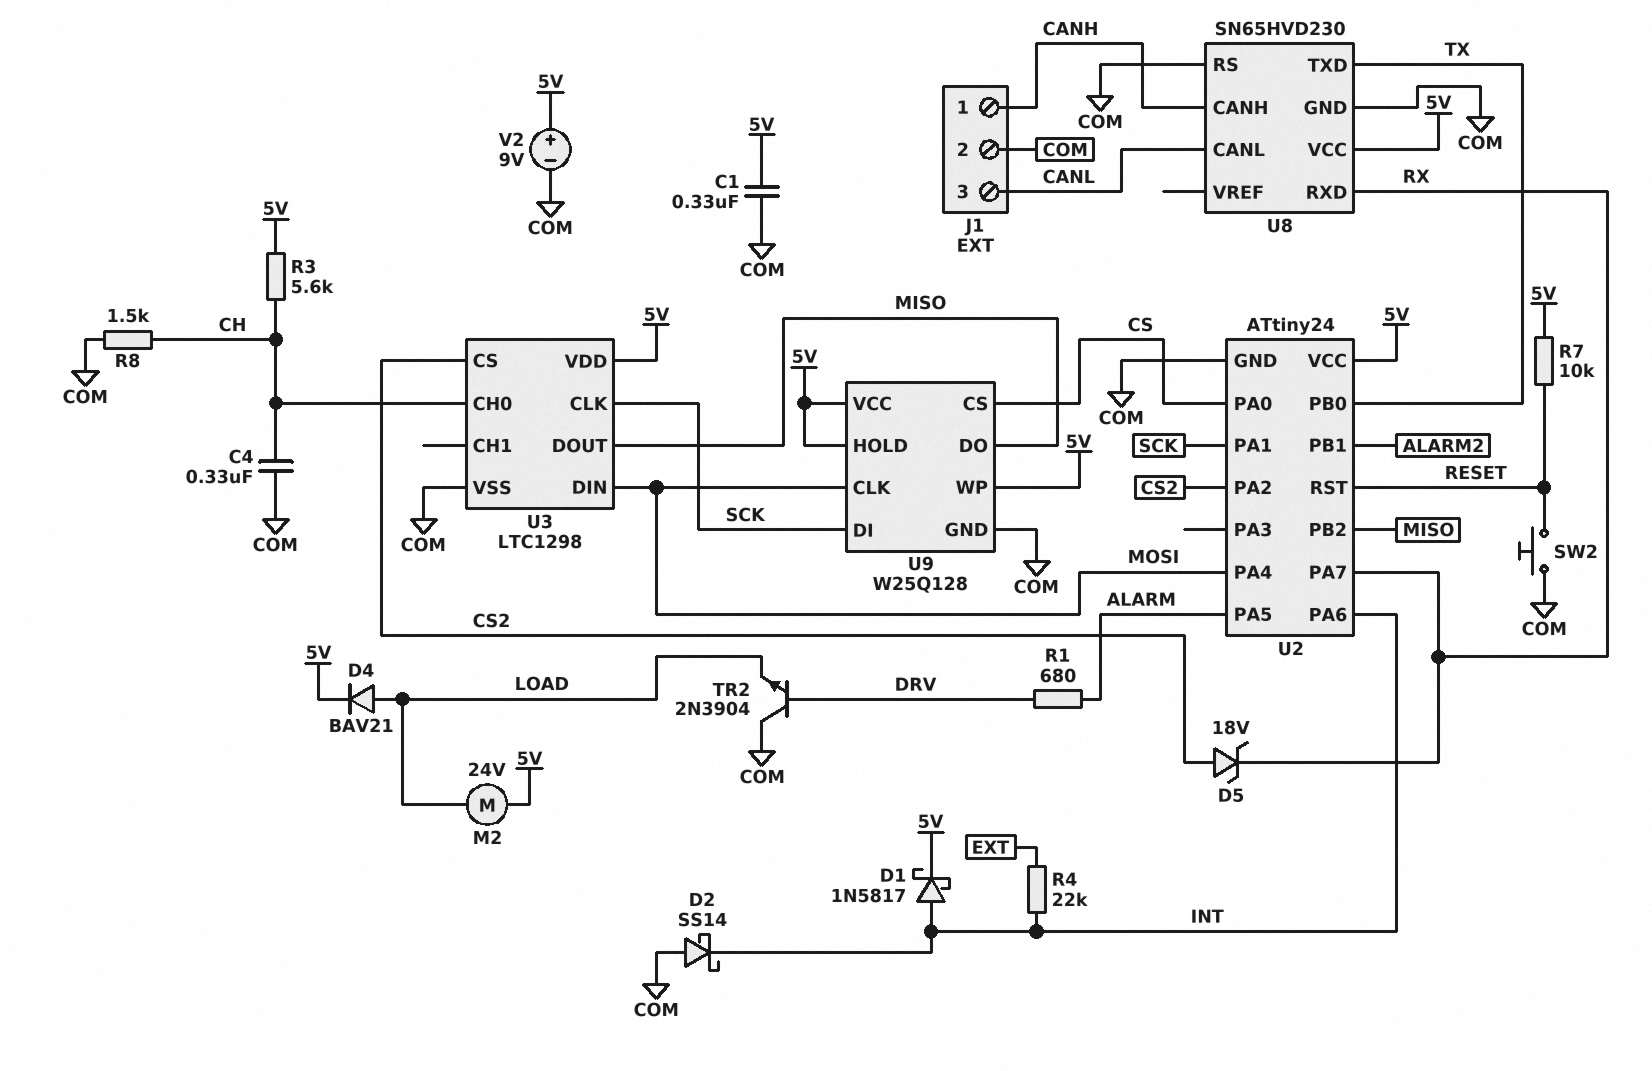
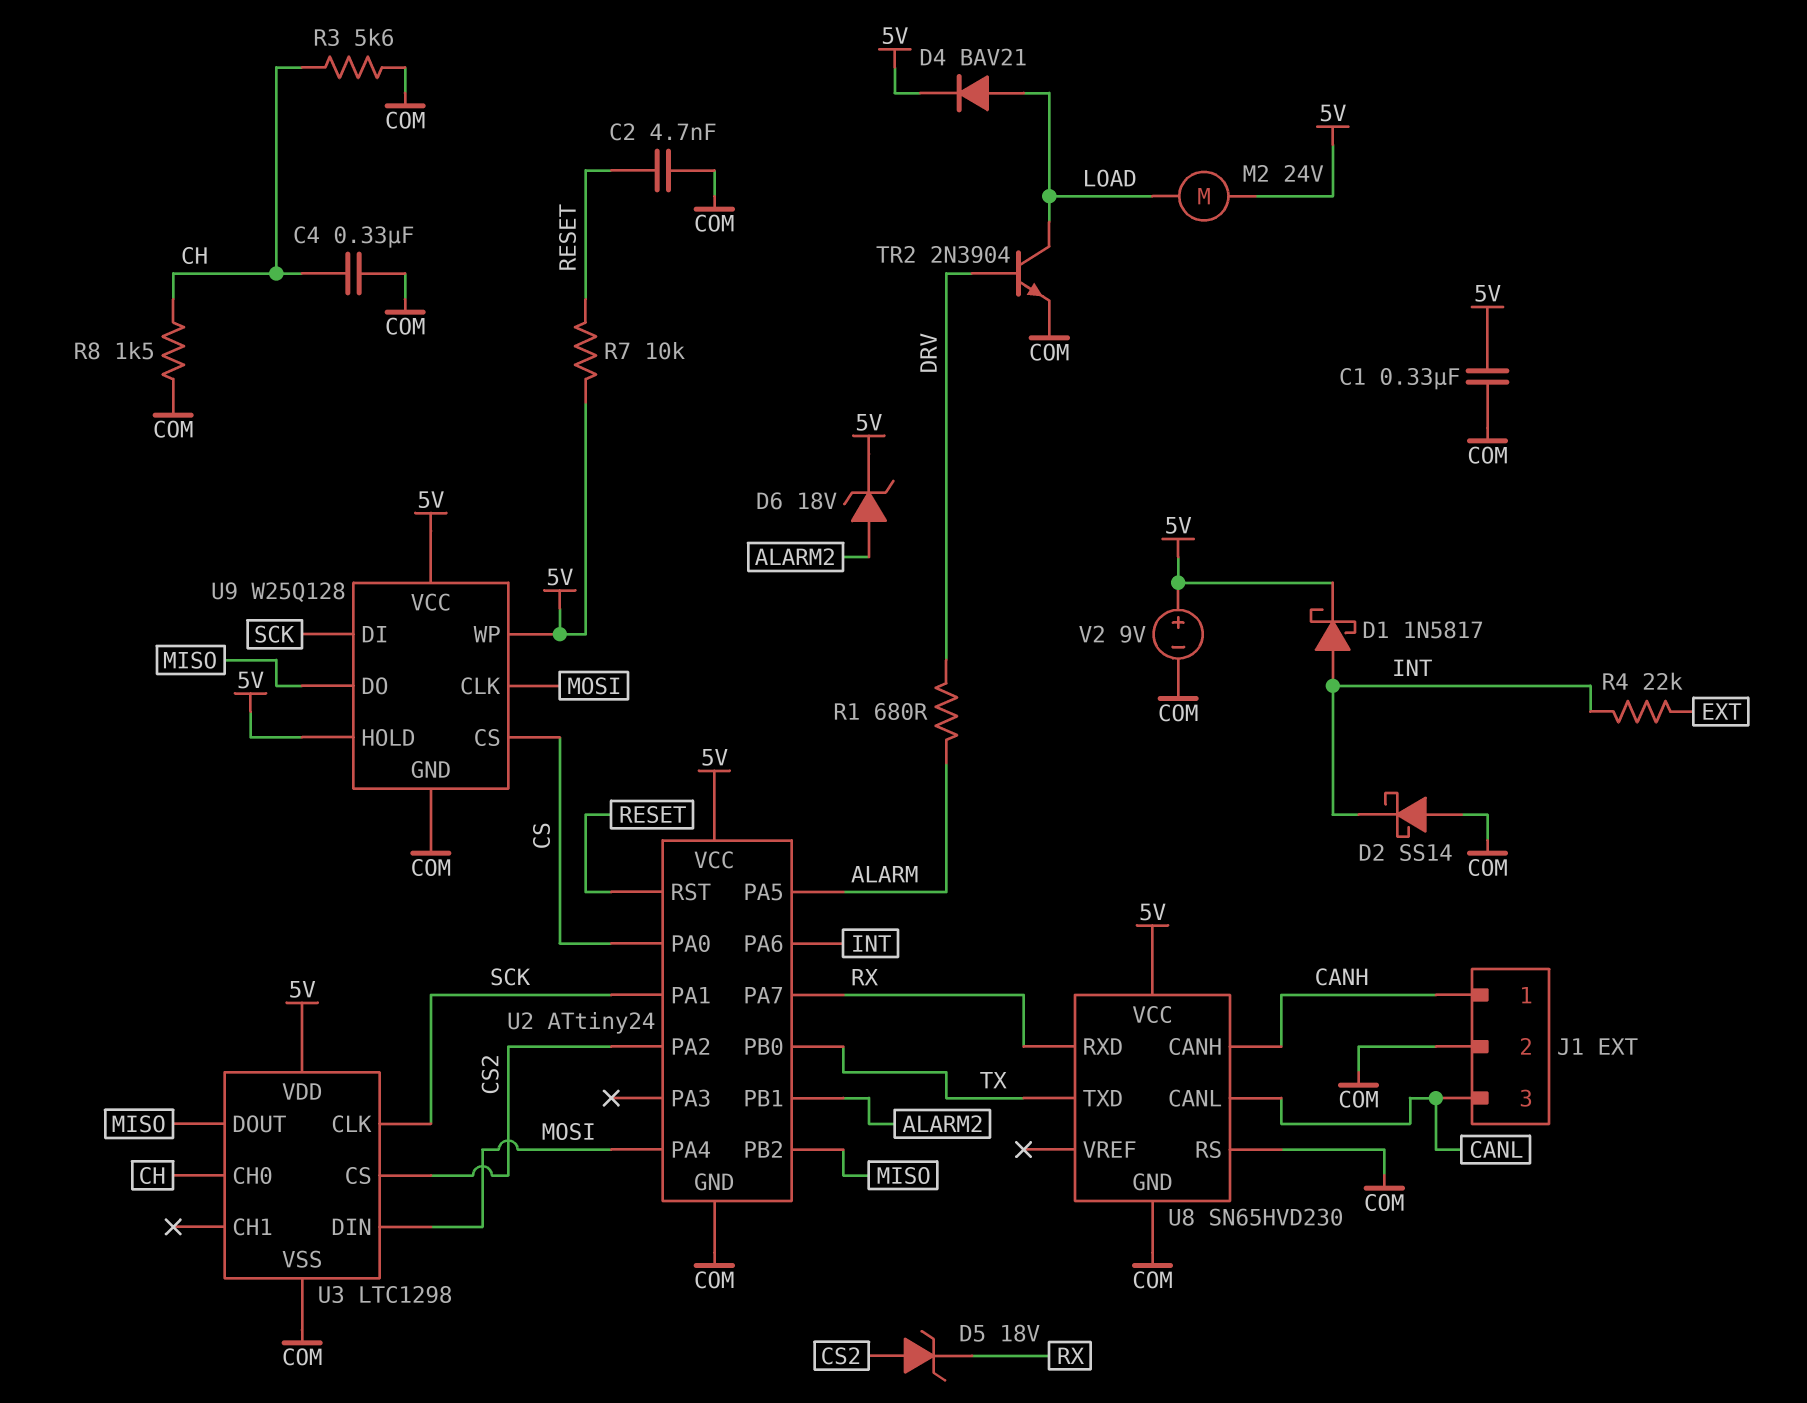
C2: none -> 4.7nF (COM, RESET)
D6: none -> zener 18V (A ALARM2, K 5V)
R3: 5.6k (5V, CH) -> 5.6k (CH, COM)
SW2: button (COM, RESET) -> none
TR2: NPN 2N3904 (B DRV, C COM, E LOAD) -> NPN 2N3904 (B DRV, C LOAD, E COM)

